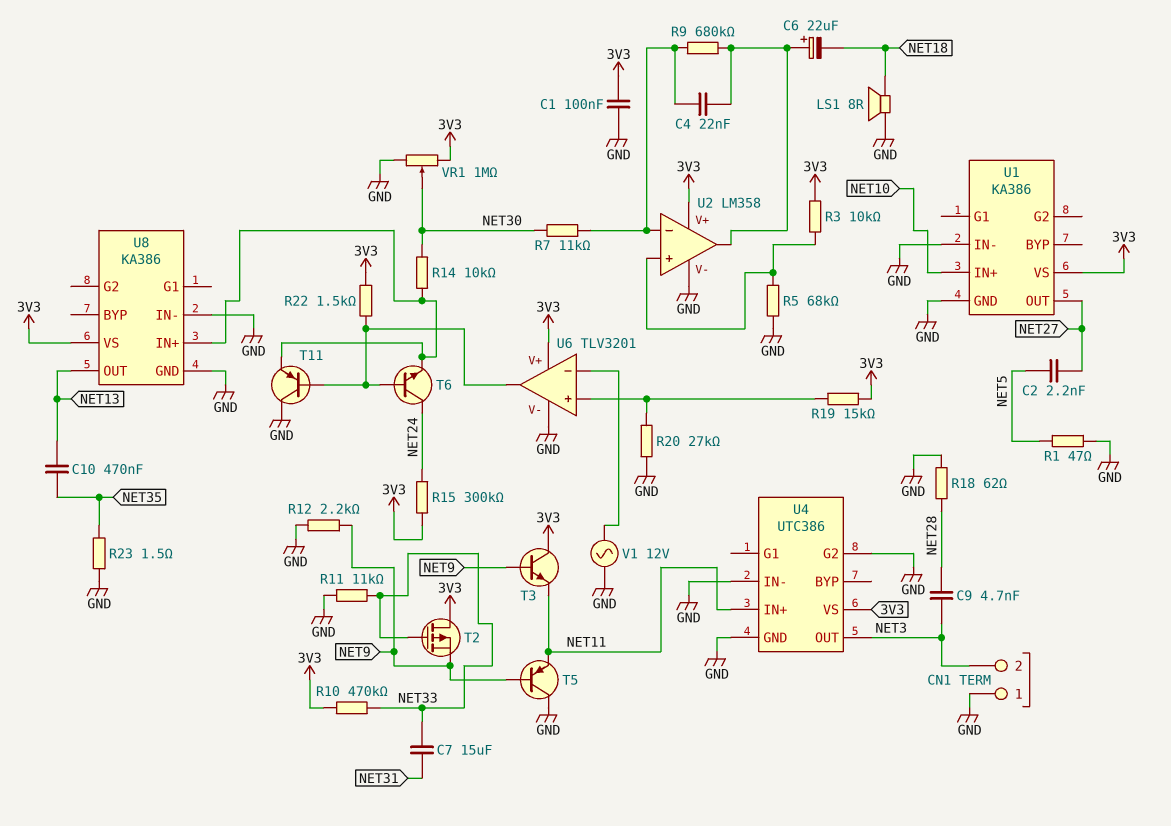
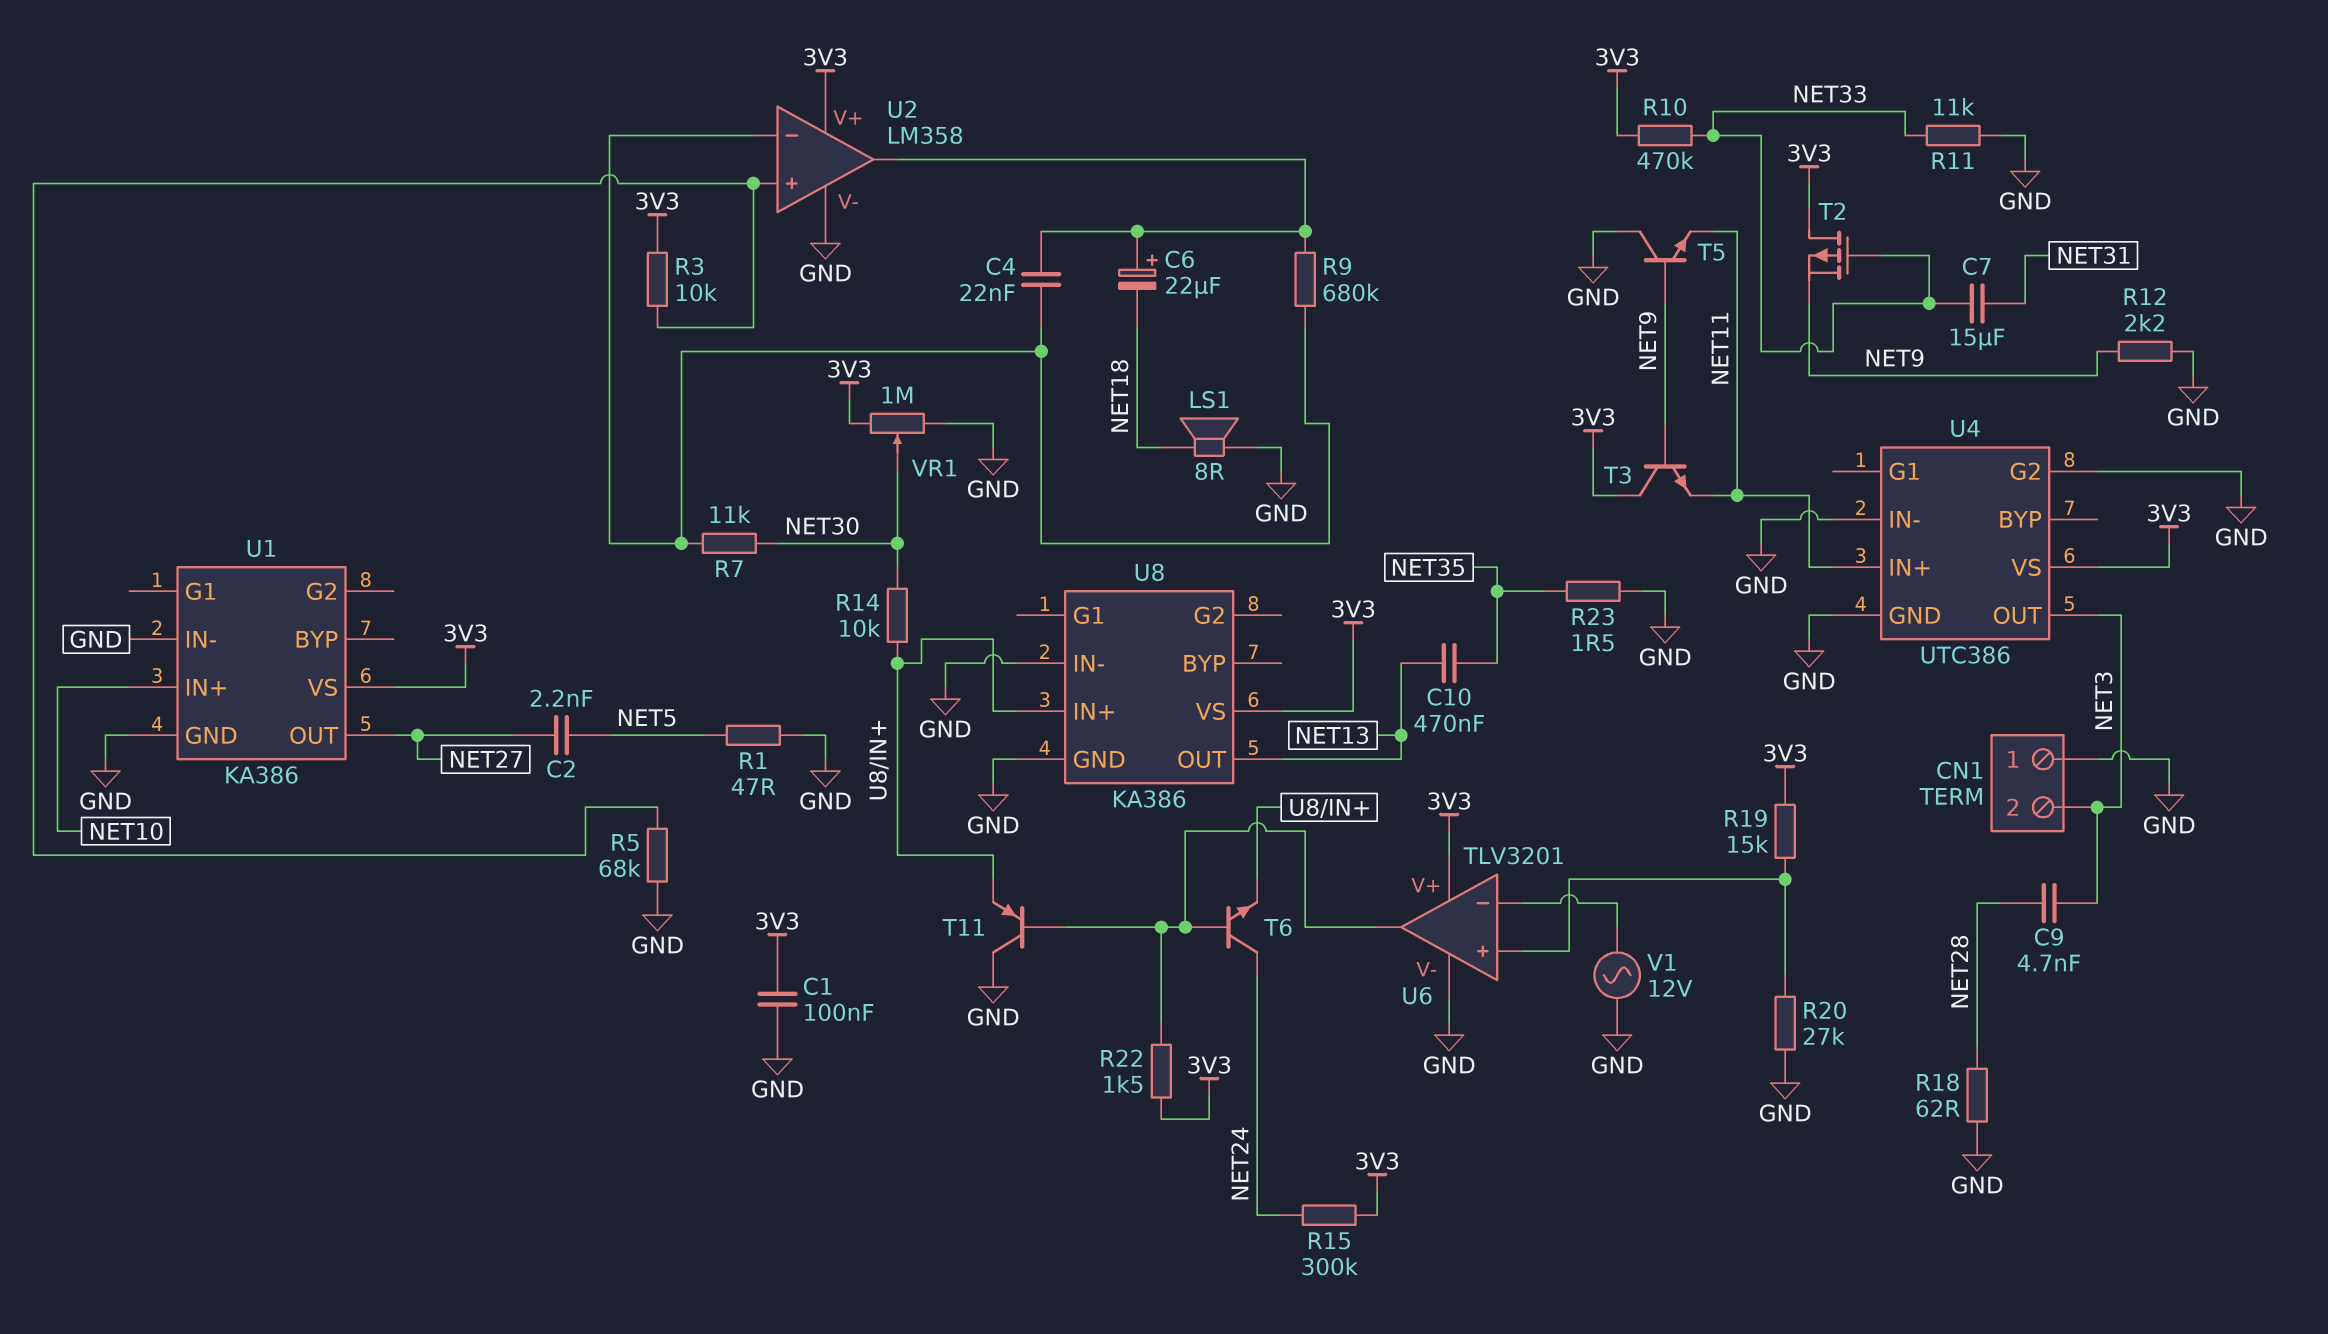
T5: PNP (B NET9, C GND, E NET11) -> NPN (B NET9, C GND, E NET11)

